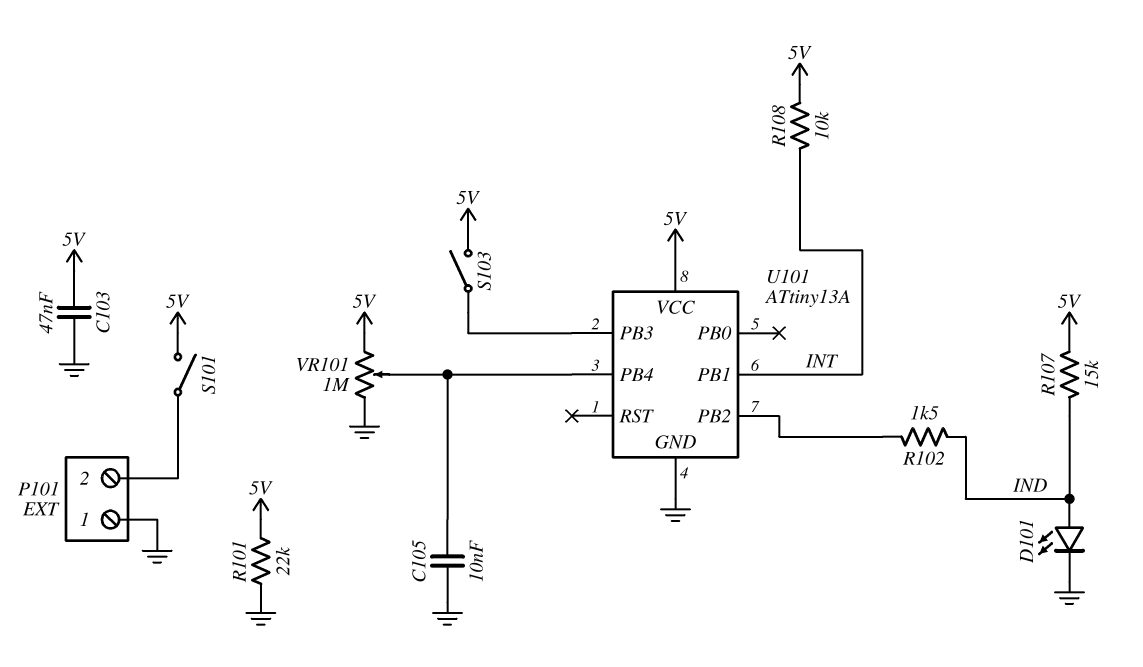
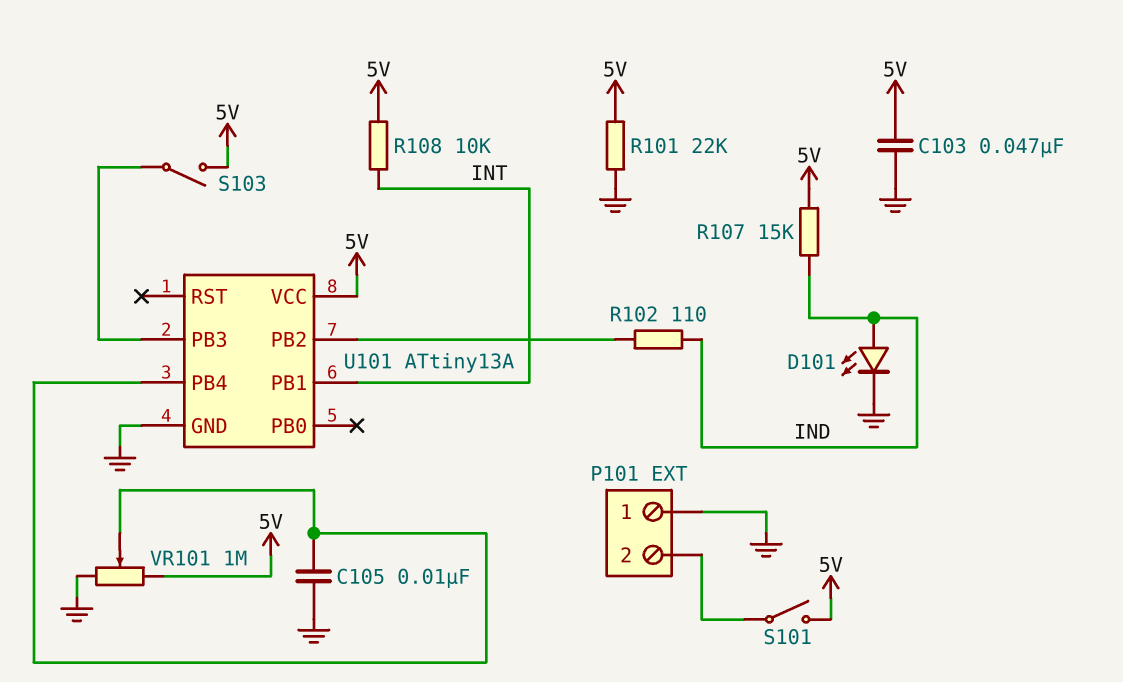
R102: 1.5k (IND, U101/PB2) -> 110 (IND, U101/PB2)

